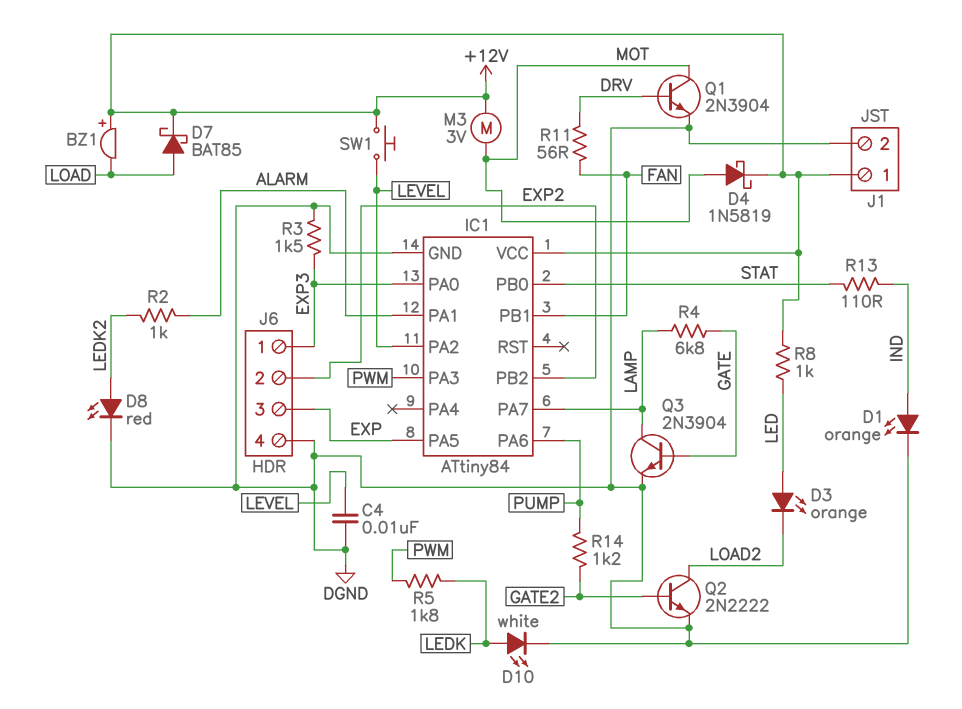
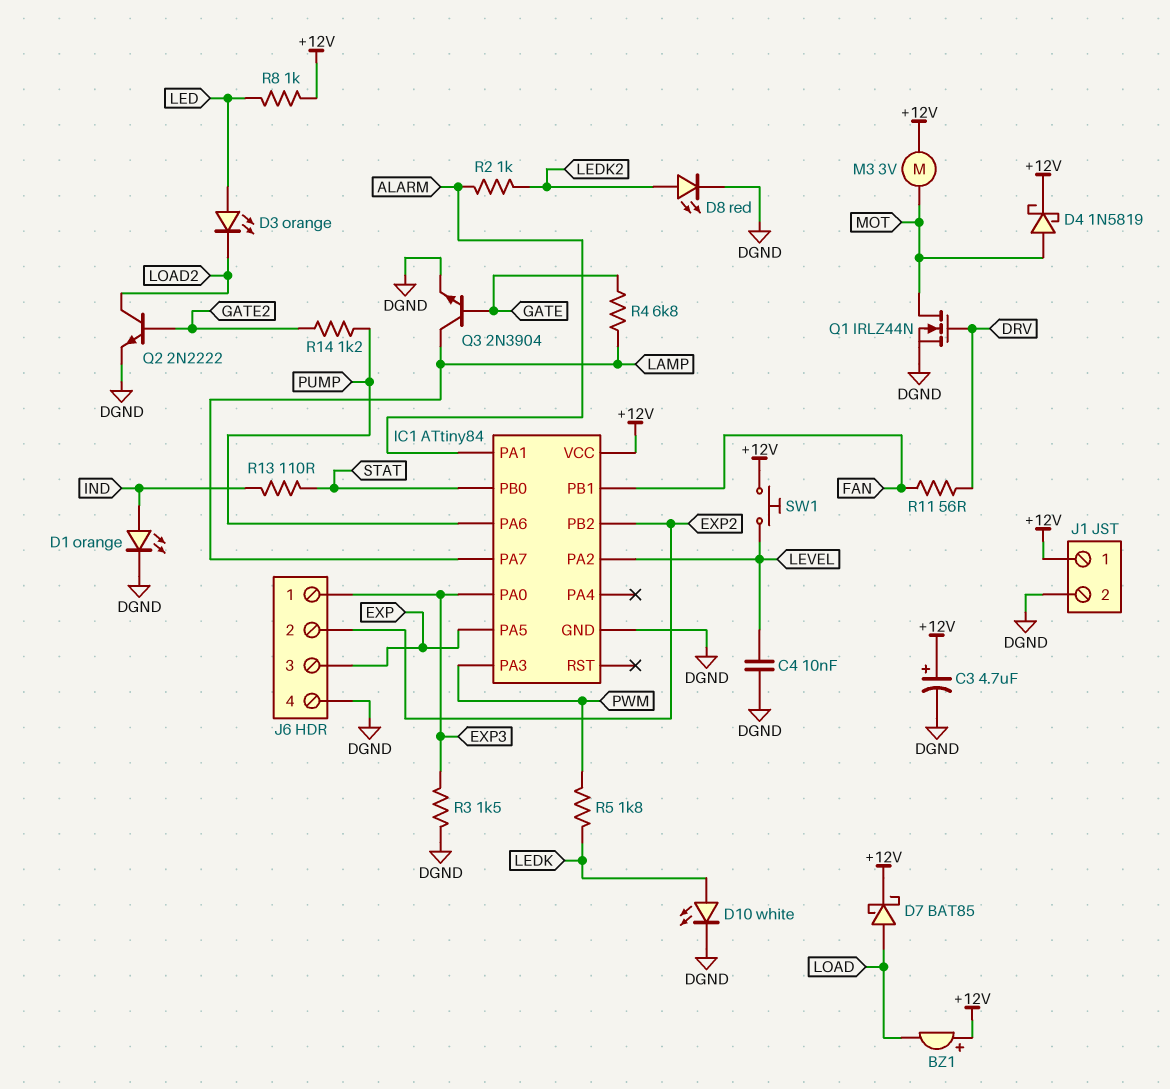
C3: none -> 4.7uF (plus +12V, minus DGND)
Q1: NPN 2N3904 (B DRV, C MOT, E DGND) -> NMOS IRLZ44N (G DRV, D MOT, S DGND)

